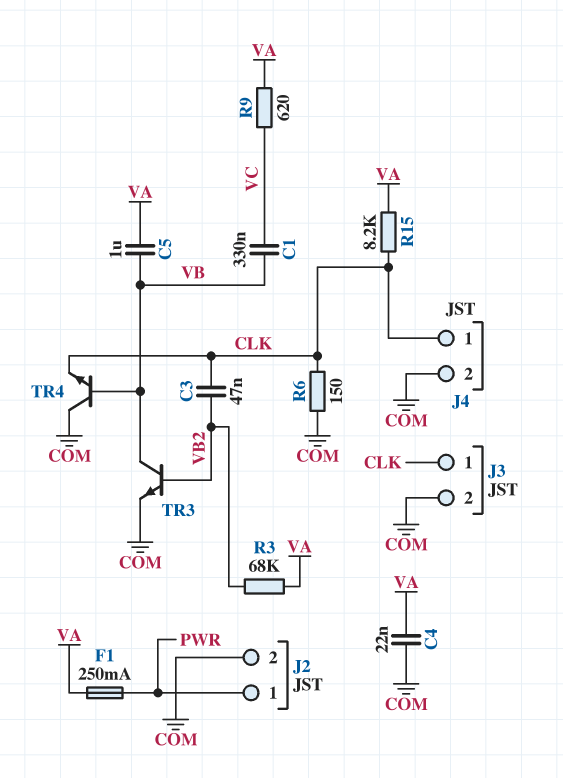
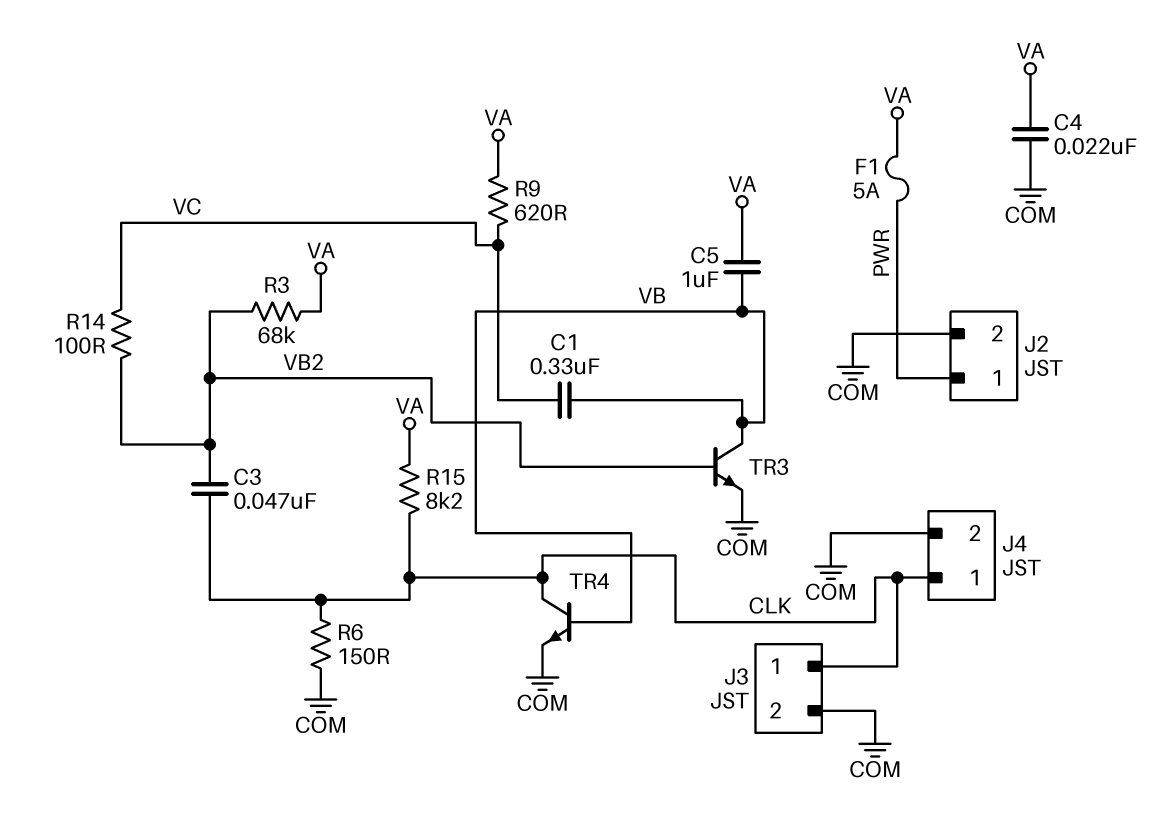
F1: 250mA (PWR, VA) -> 5A (PWR, VA)
R14: none -> 100 (VB2, VC)
TR4: NPN (B VB, C COM, E CLK) -> NPN (B VB, C CLK, E COM)

